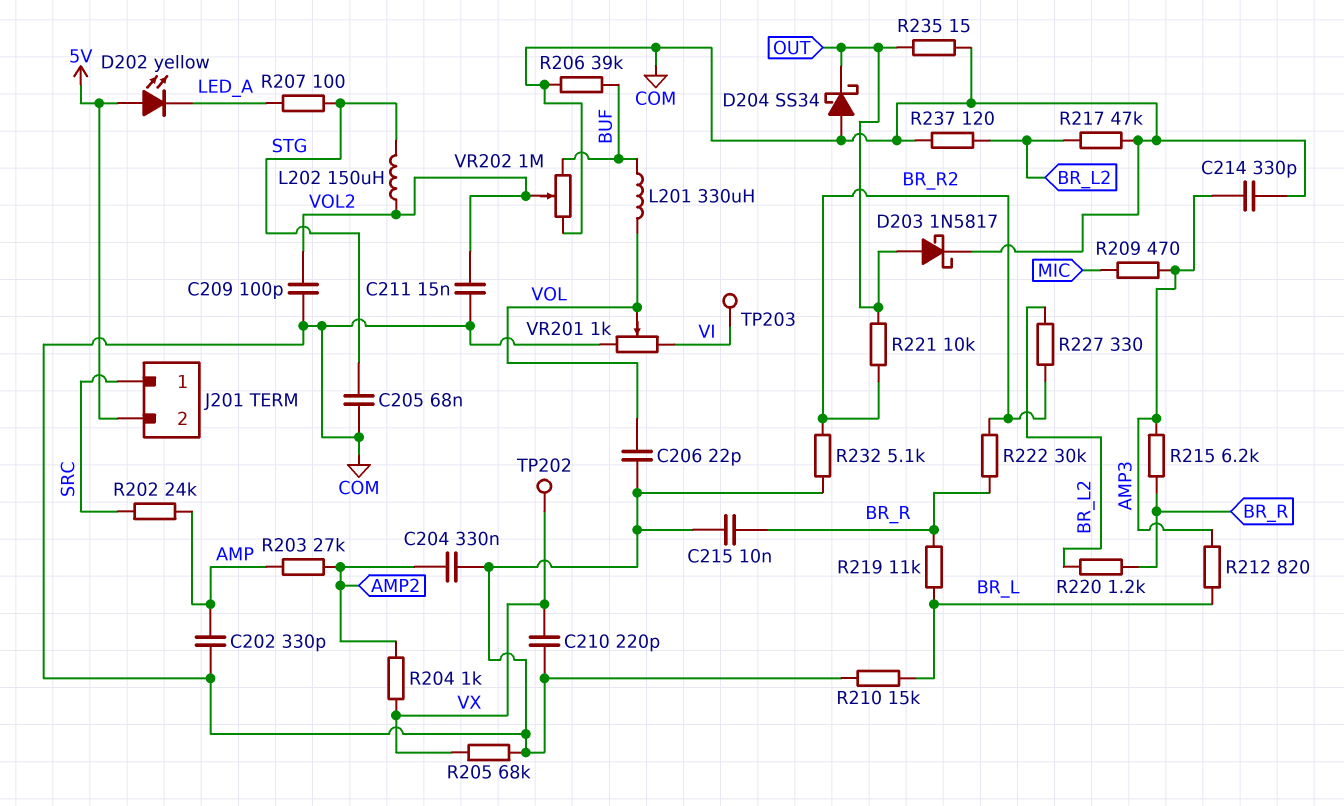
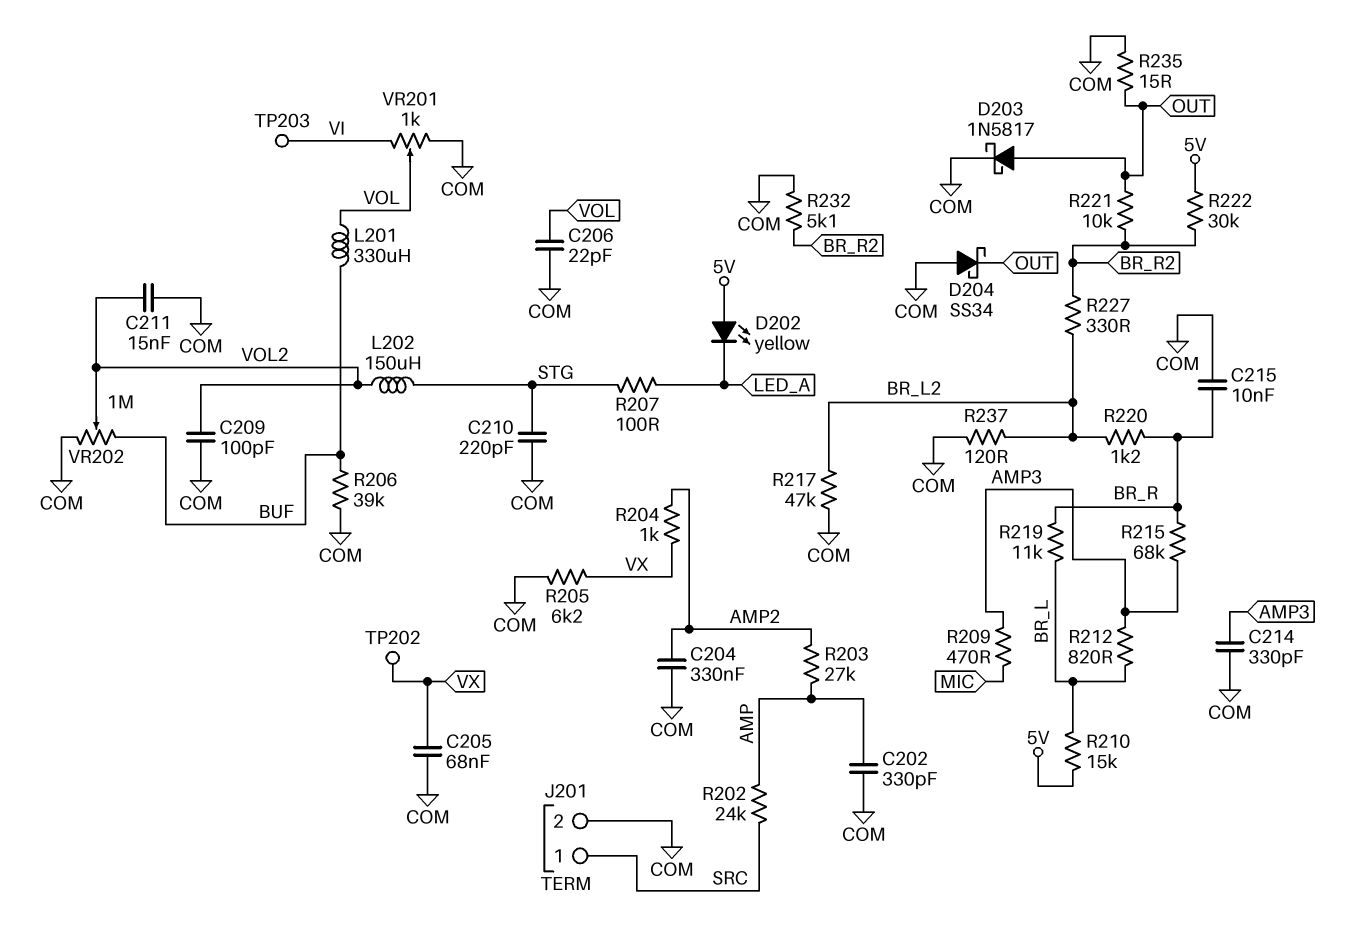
C205: 68nF (COM, STG) -> 68nF (COM, VX)
C210: 220pF (COM, VX) -> 220pF (COM, STG)
J201 pin 2: 5V -> COM
R205: 68k (COM, VX) -> 6.2k (COM, VX)
R210: 15k (BR_L, COM) -> 15k (5V, BR_L)
R215: 6.2k (AMP3, BR_R) -> 68k (AMP3, BR_R)
R222: 30k (BR_R, BR_R2) -> 30k (5V, BR_R2)

